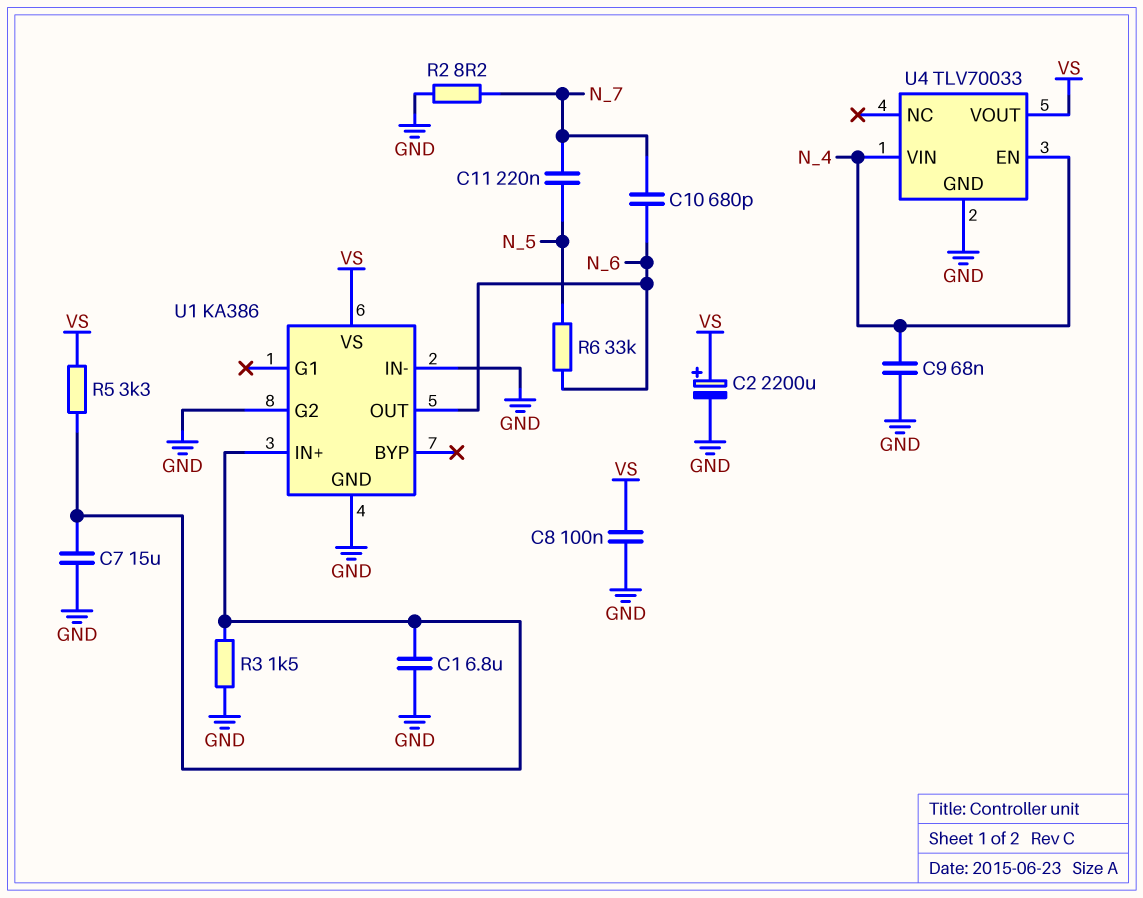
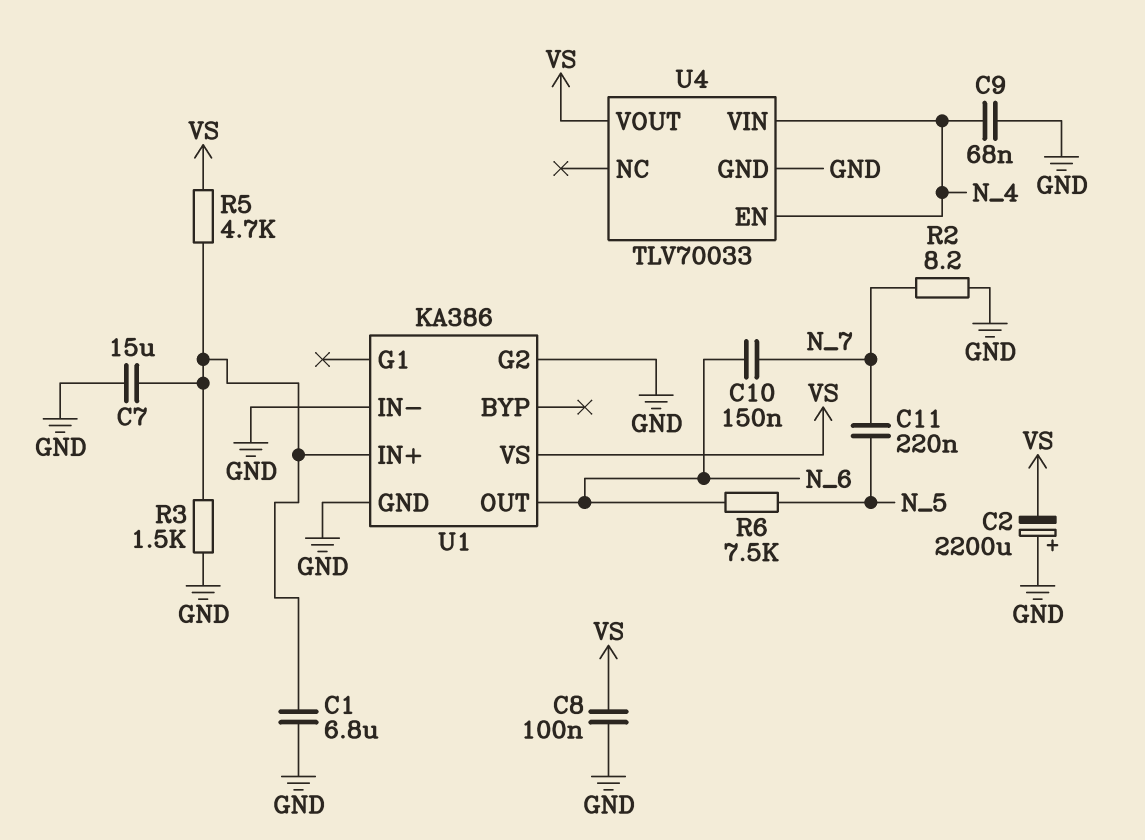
C2: 2200uF (plus VS, minus GND) -> 2200uF (plus GND, minus VS)
C10: 680pF (N_6, N_7) -> 150nF (N_6, N_7)
R5: 3.3k (U1/IN+, VS) -> 4.7k (U1/IN+, VS)
R6: 33k (N_5, N_6) -> 7.5k (N_5, N_6)

